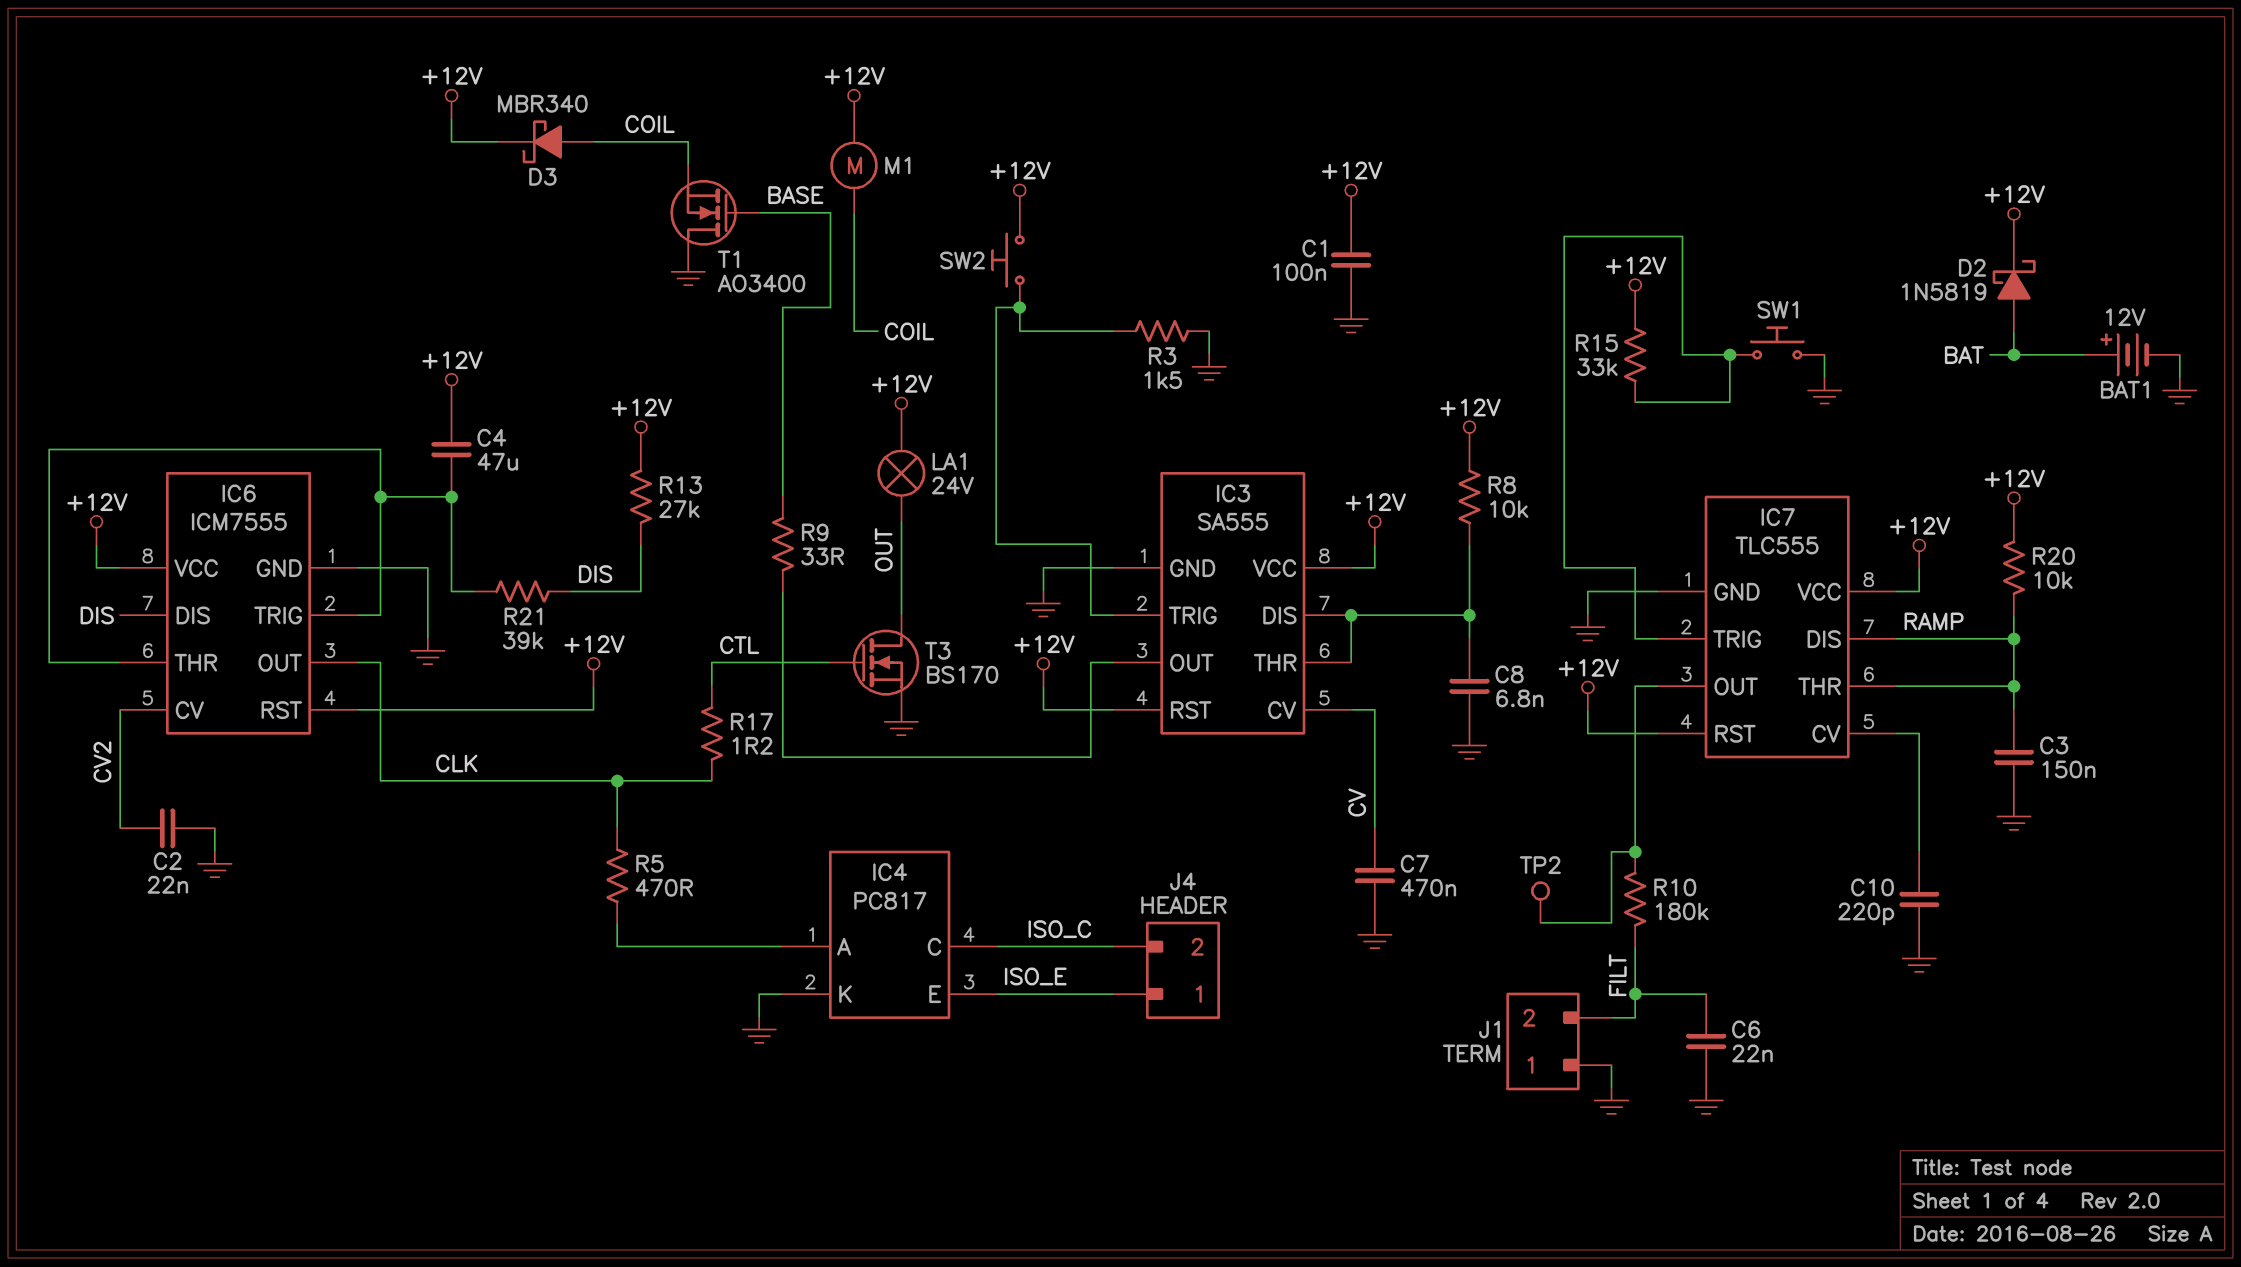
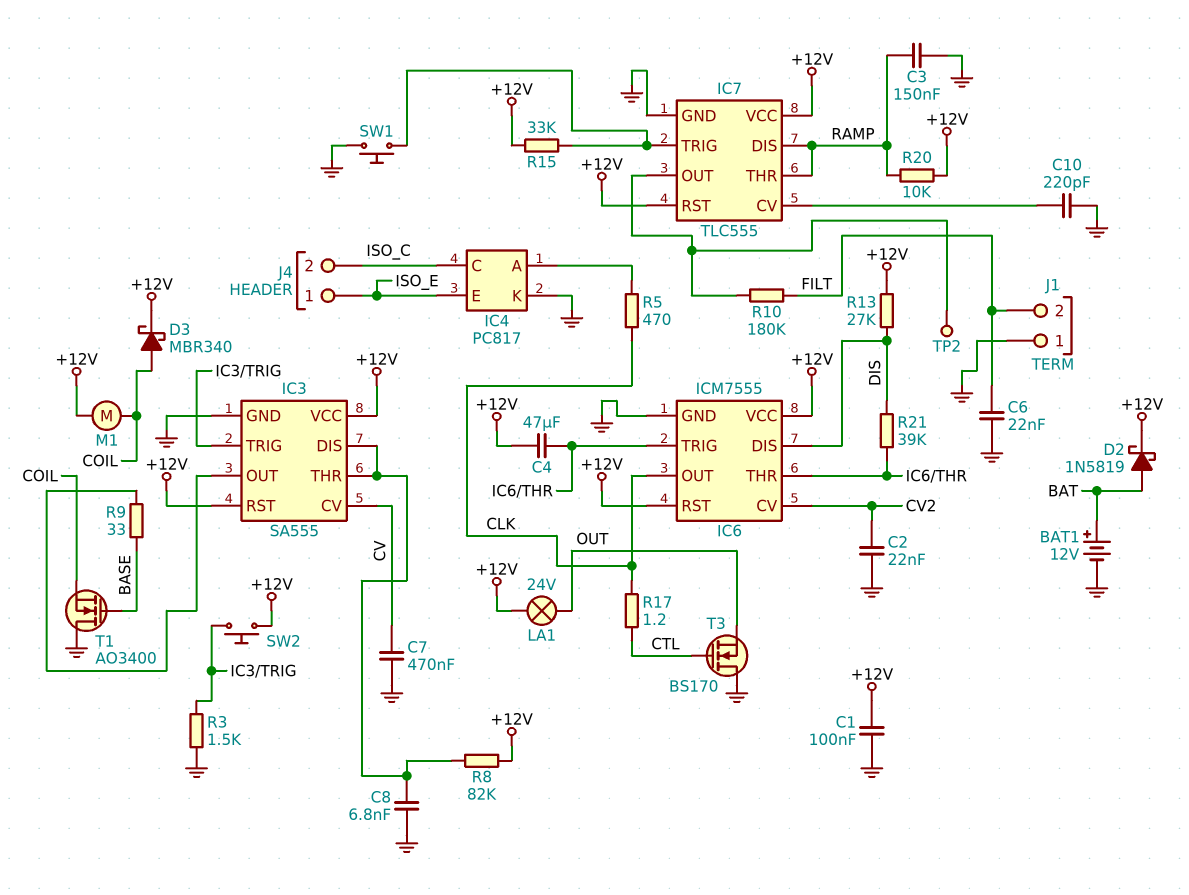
R8: 10k (+12V, IC3/DIS) -> 82k (+12V, IC3/DIS)
T3: NMOS BS170 (G CTL, D OUT, S GND) -> NMOS BS170 (G CTL, D GND, S OUT)

